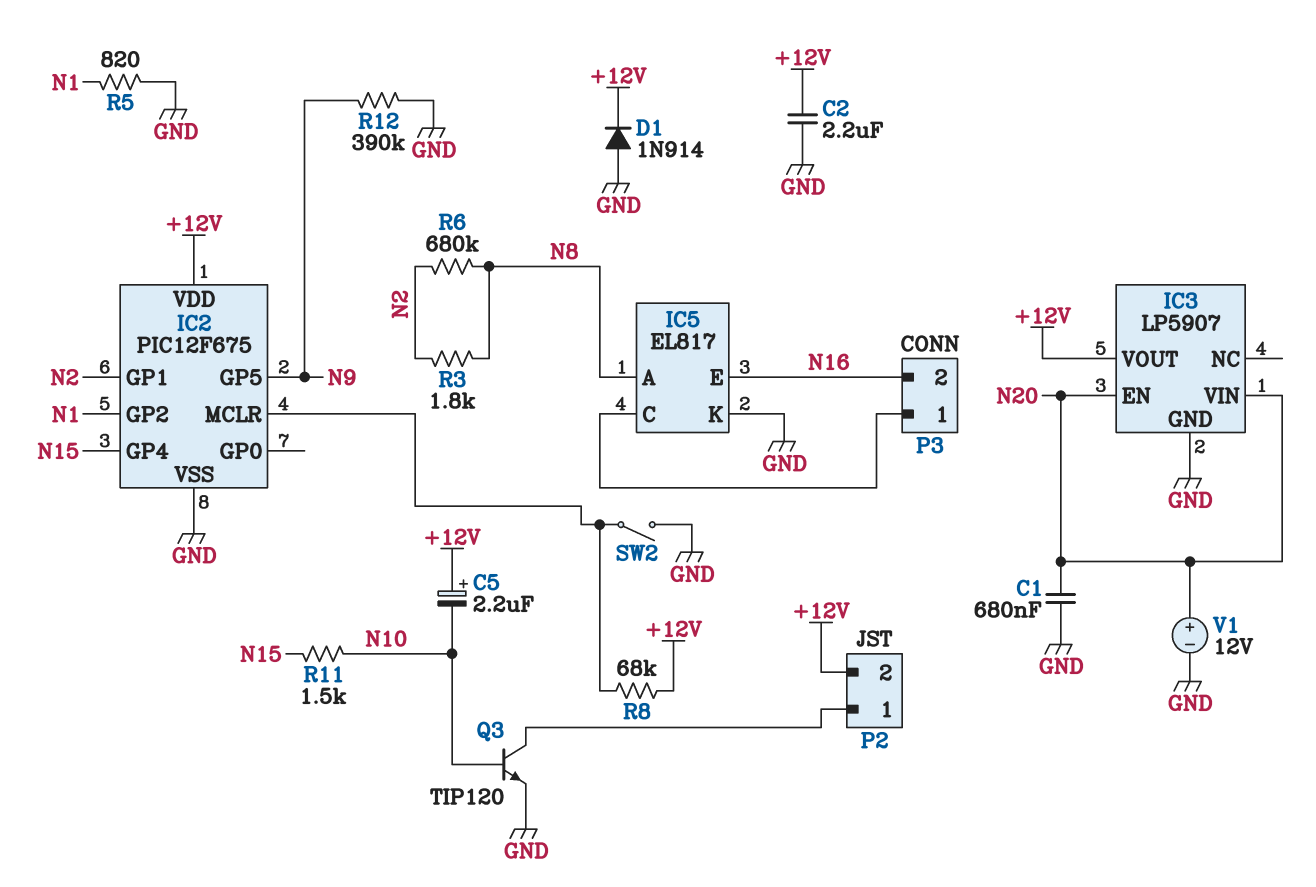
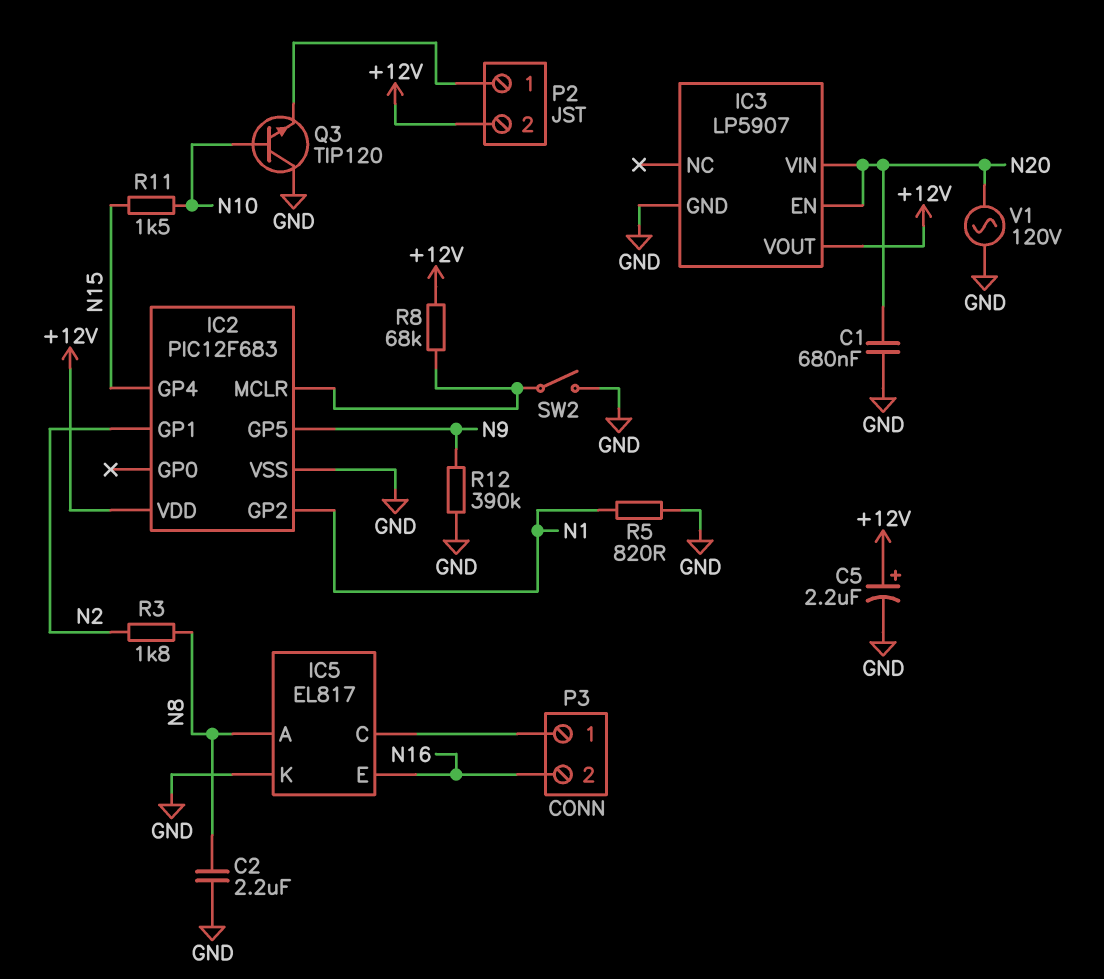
C2: 2.2uF (+12V, GND) -> 2.2uF (GND, N8)
C5: 2.2uF (plus +12V, minus N10) -> 2.2uF (plus +12V, minus GND)
D1: diode 1N914 (A GND, K +12V) -> none
IC2: PIC12F675 -> PIC12F683
Q3: NPN TIP120 (B N10, C P2/1, E GND) -> NPN TIP120 (B N10, C GND, E P2/1)
R6: 680k (N2, N8) -> none
V1: 12V (plus N20, minus GND) -> AC 120V (GND, N20)

